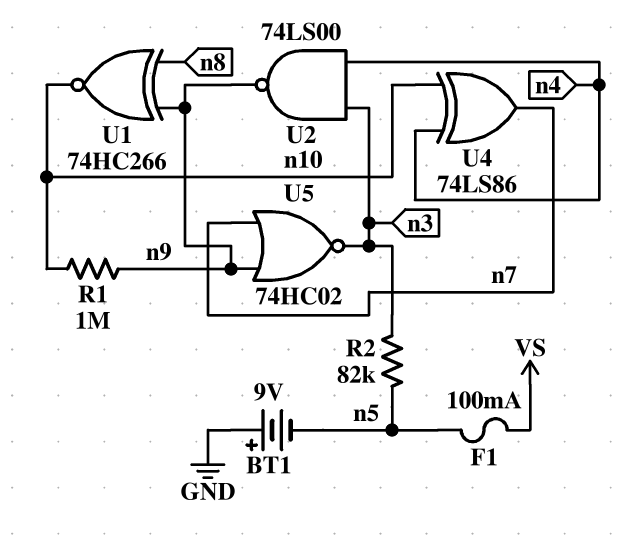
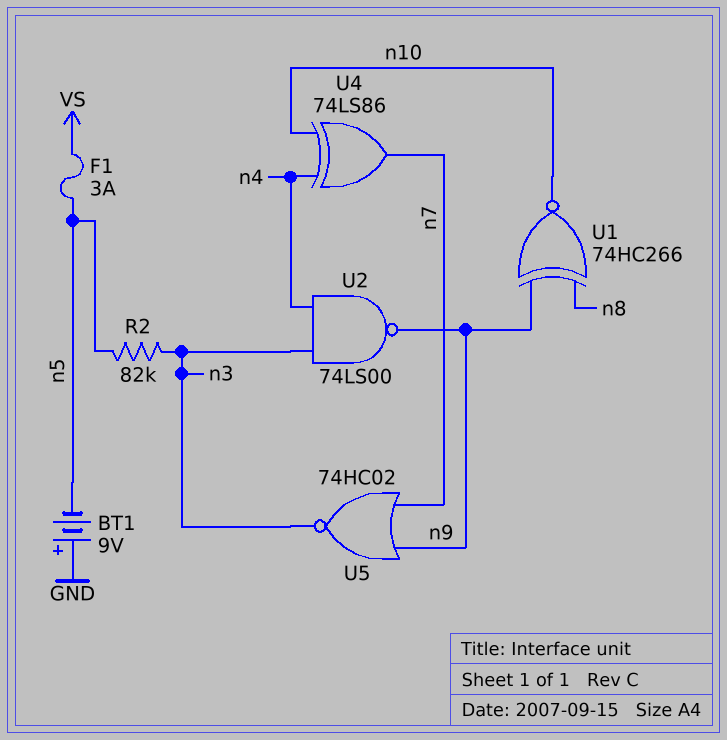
F1: 100mA (VS, n5) -> 3A (VS, n5)
R1: 1M (n9, n10) -> none

